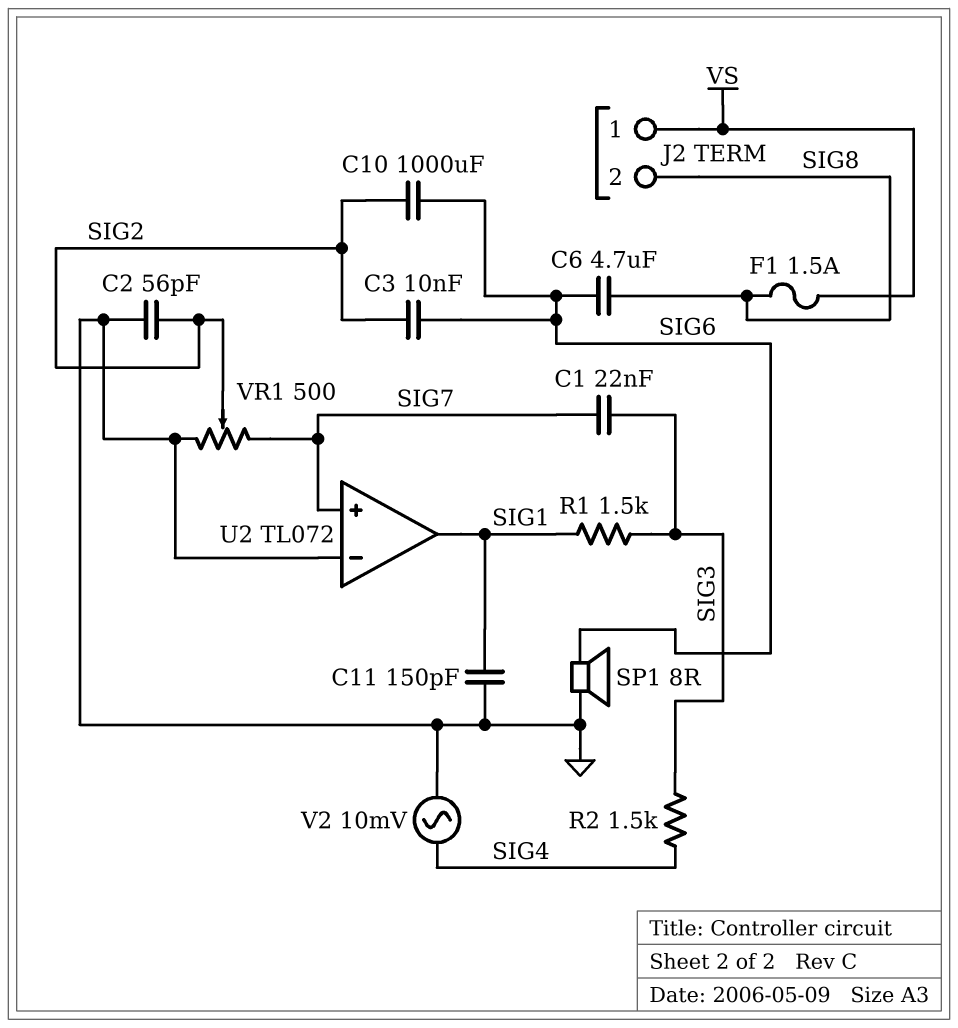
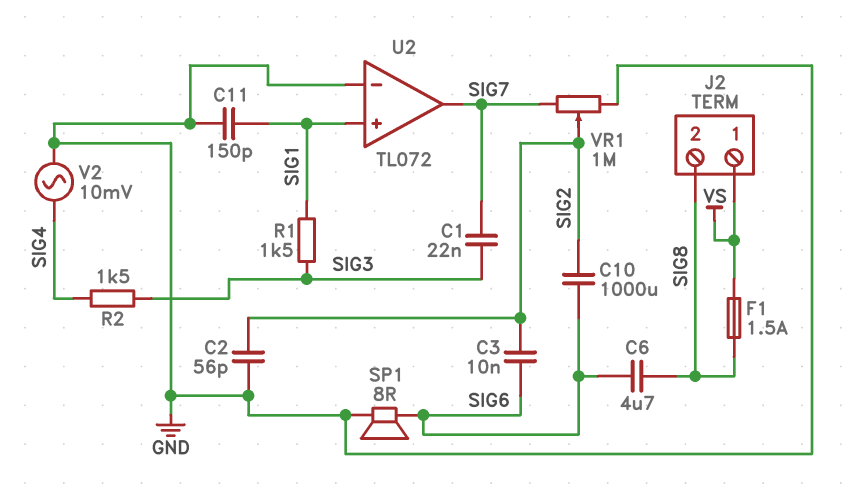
U2 pin in+: SIG7 -> SIG1
U2 pin out: SIG1 -> SIG7
VR1: 500 (GND, SIG7, wiper SIG2) -> 1M (GND, SIG7, wiper SIG2)

